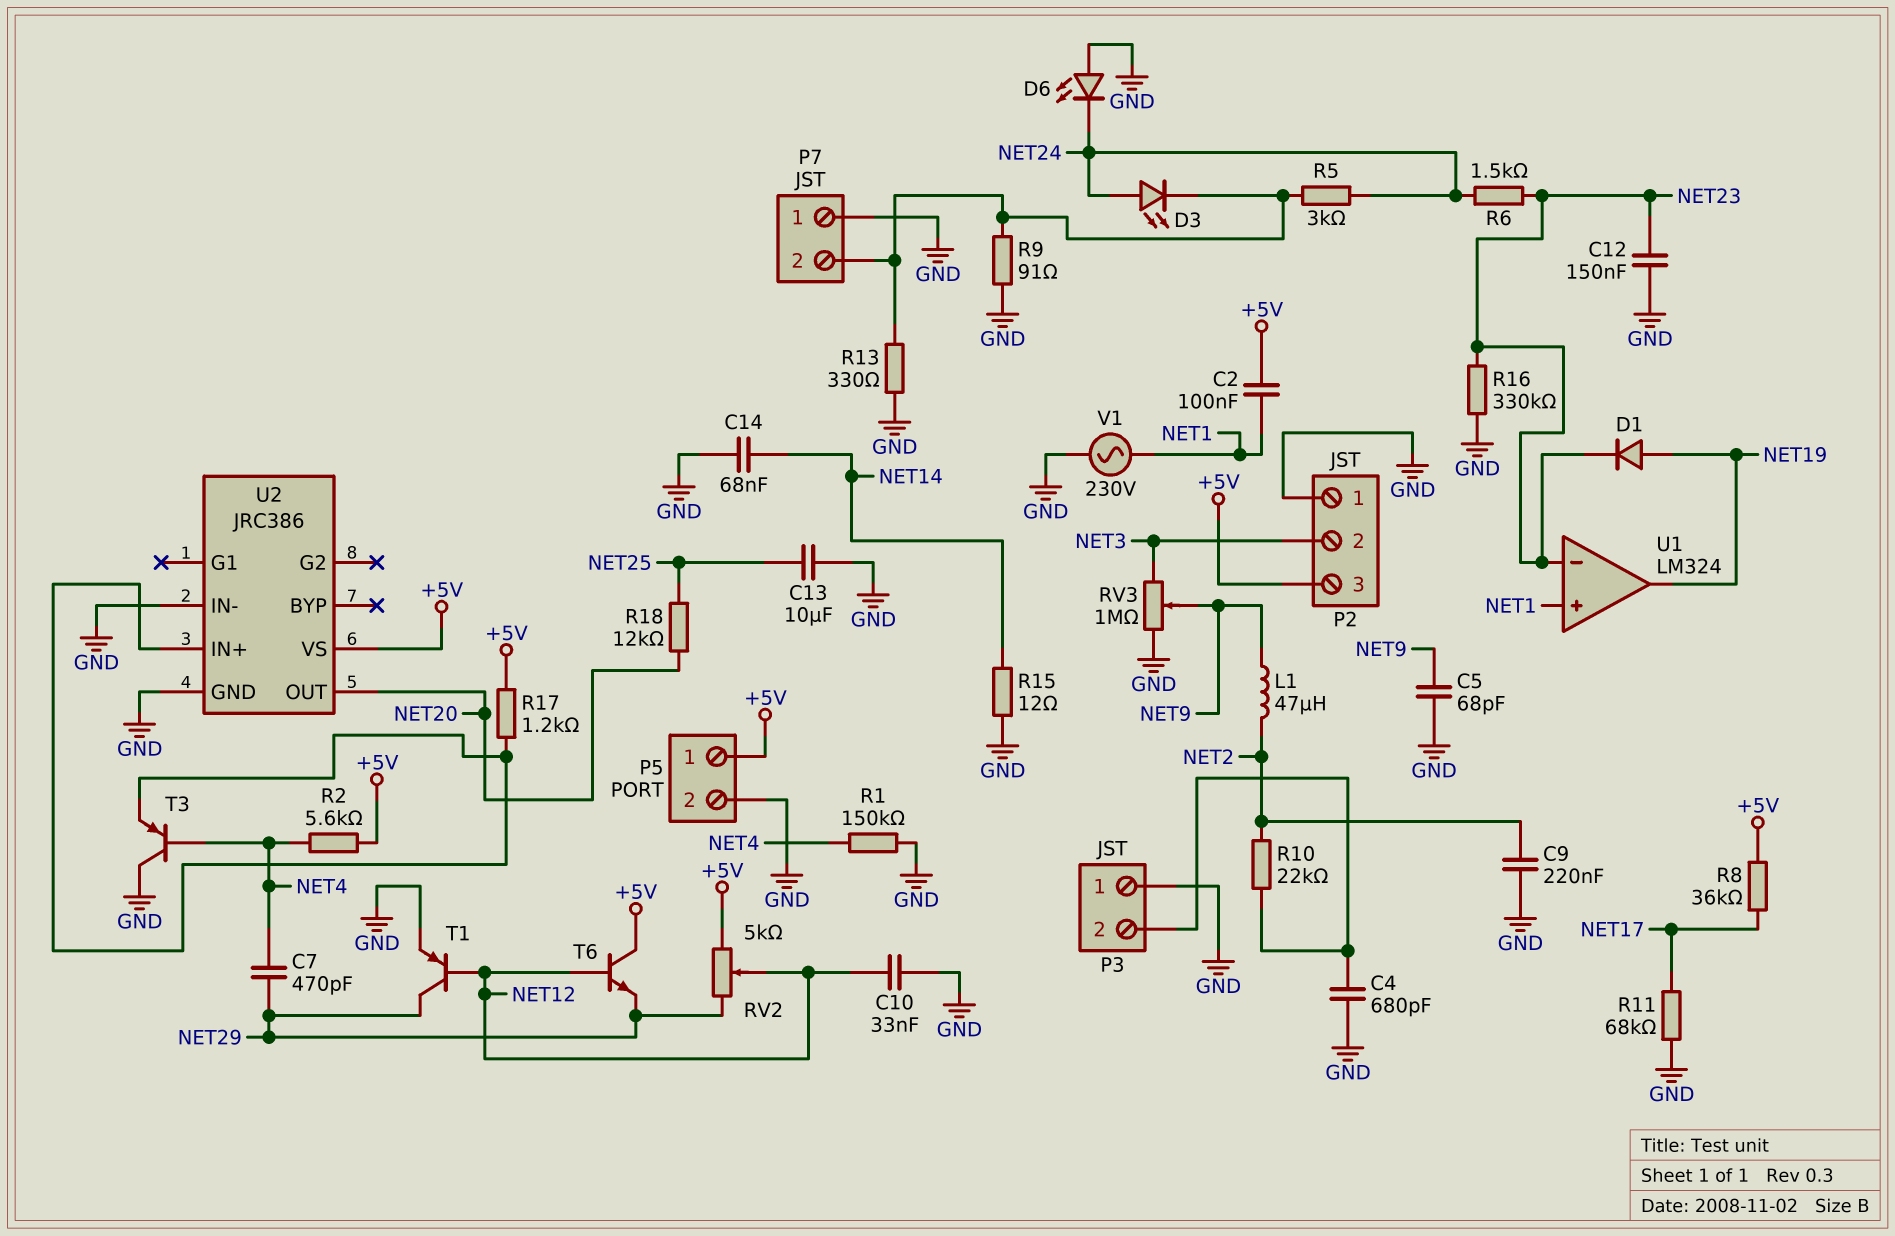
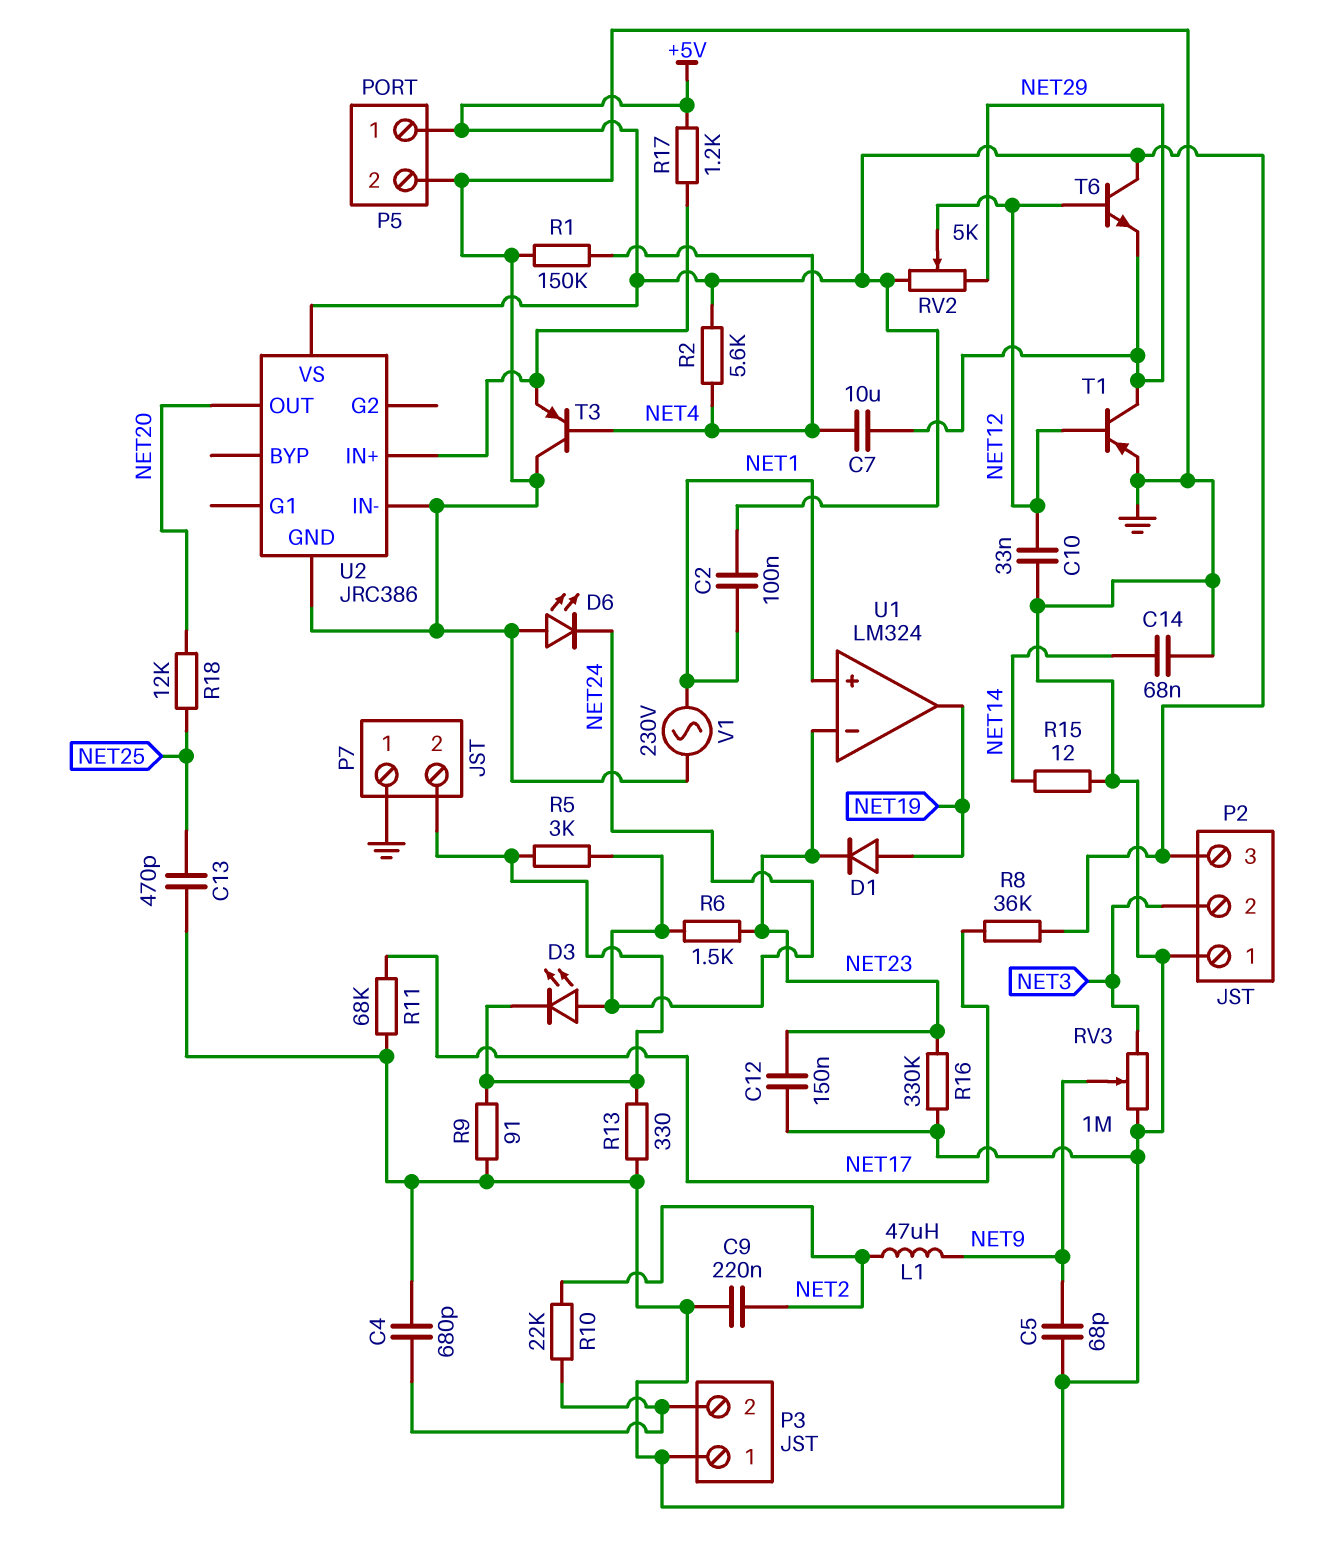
C7: 470pF (NET4, NET29) -> 10uF (NET4, NET29)
C13: 10uF (GND, NET25) -> 470pF (GND, NET25)

